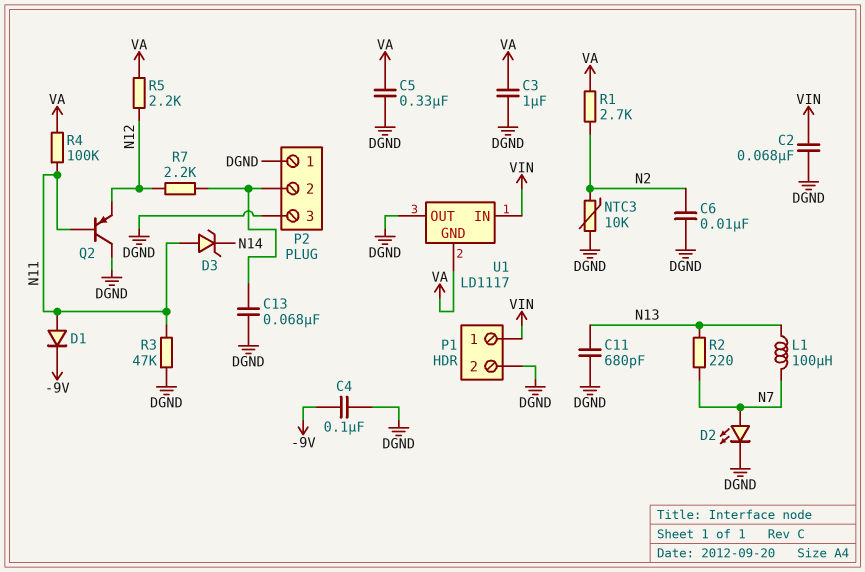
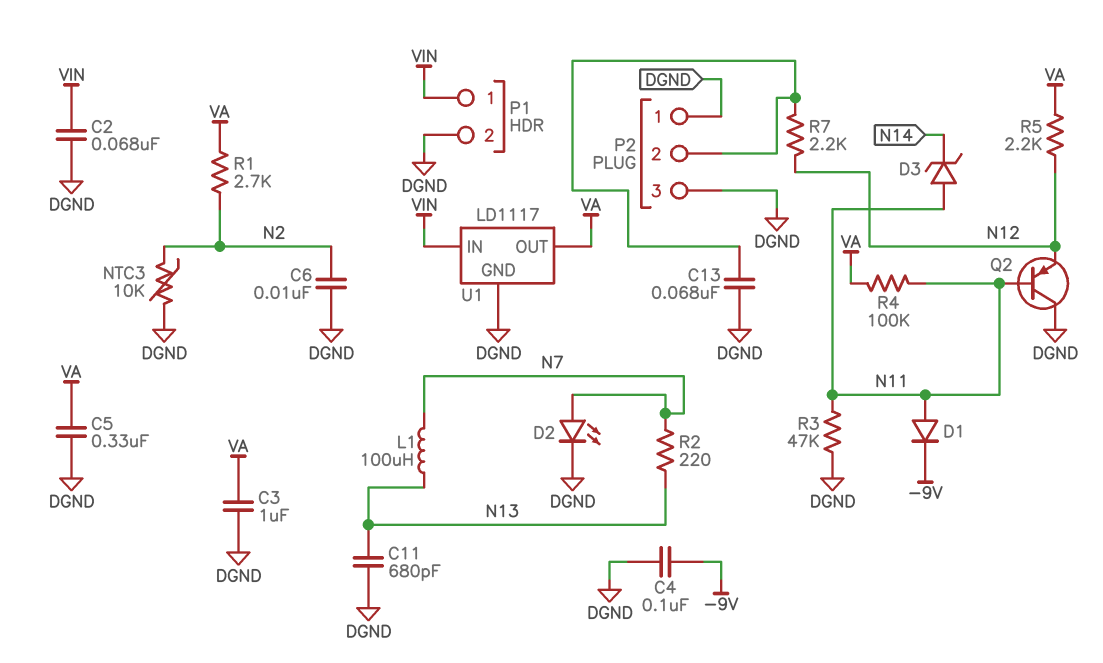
U1 pin GND: VA -> DGND
U1 pin OUT: DGND -> VA

